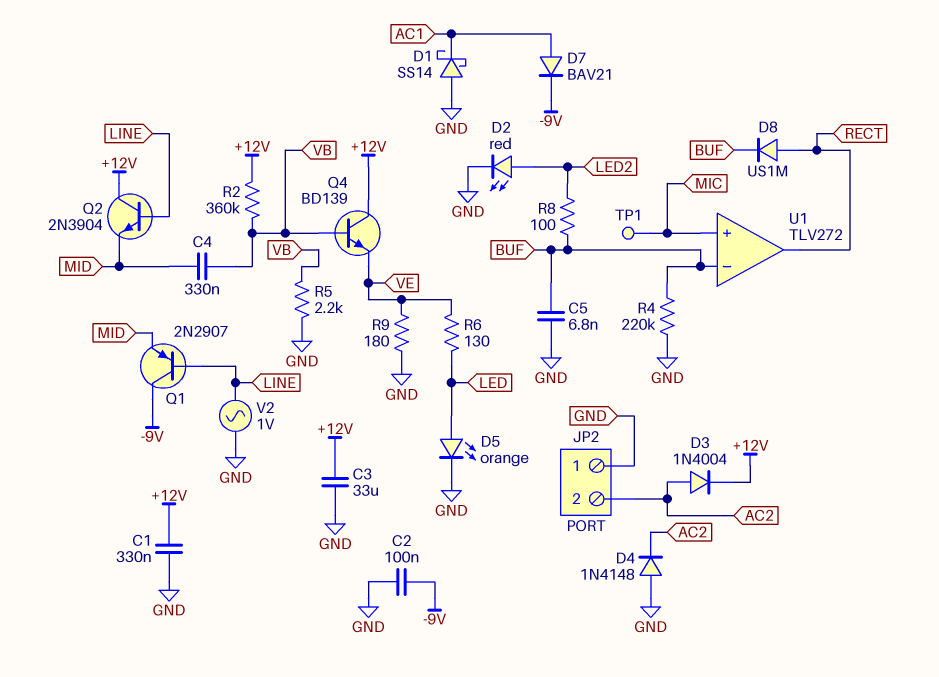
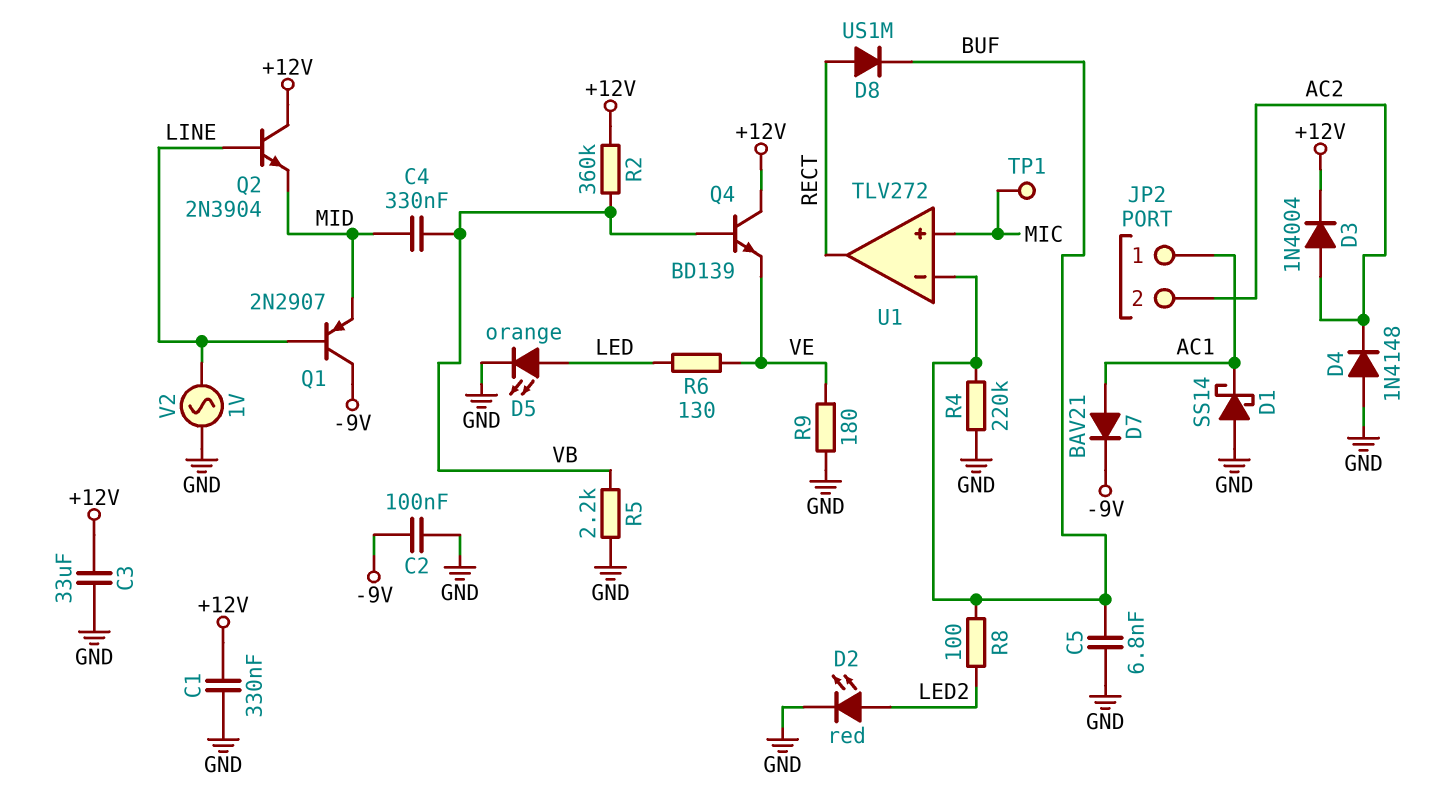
JP2 pin 1: GND -> AC1

